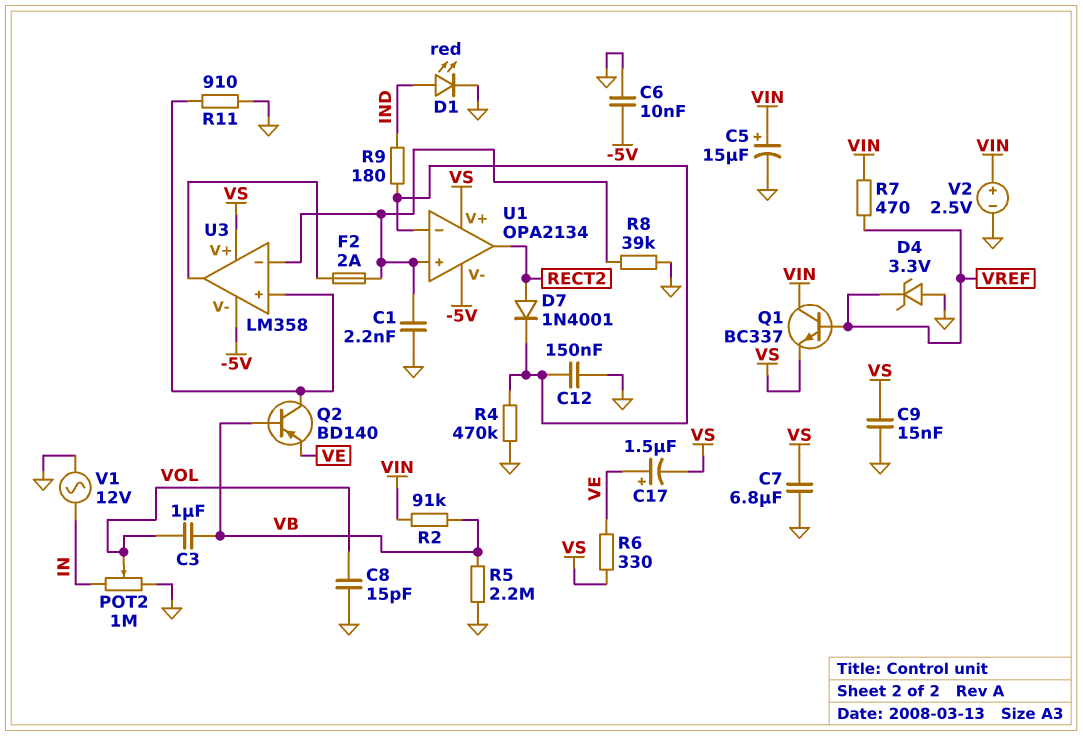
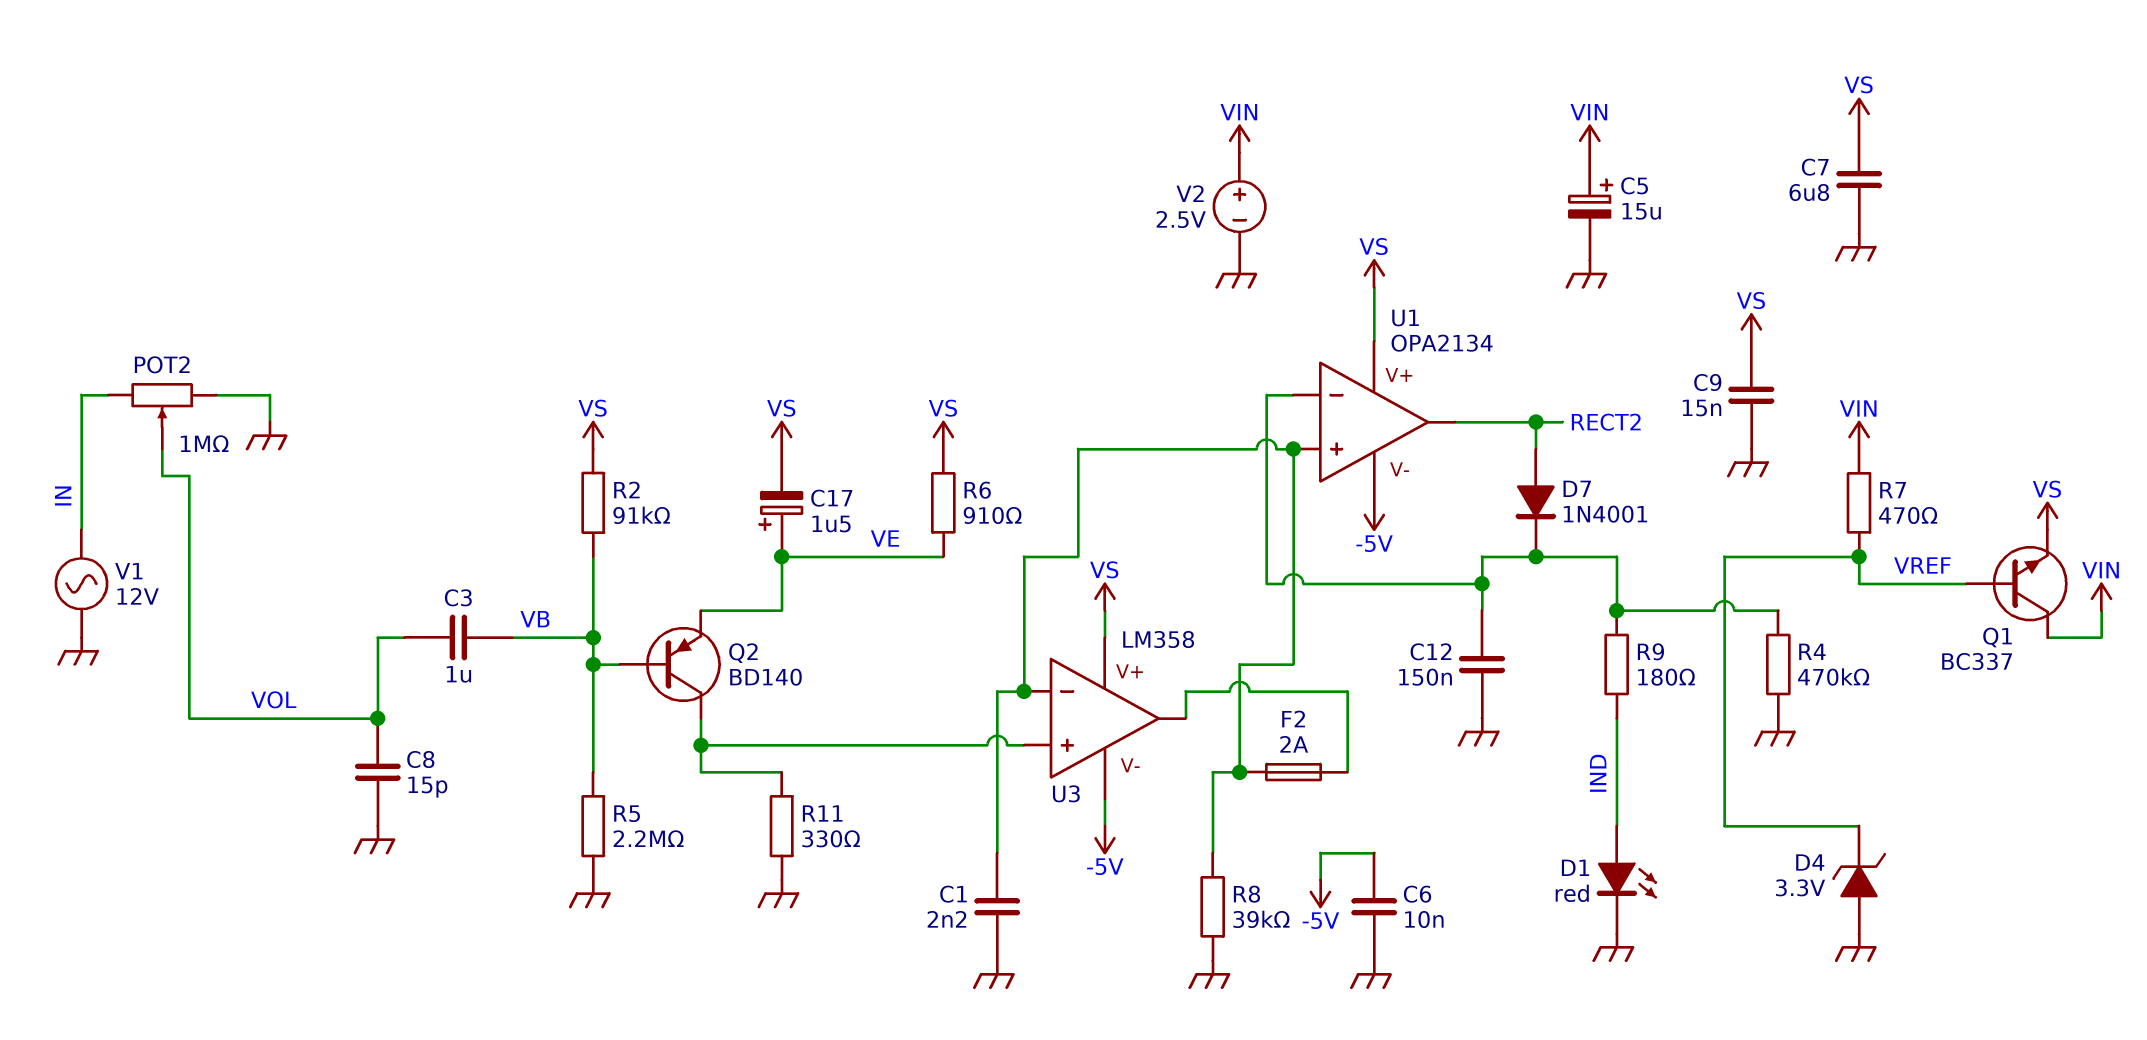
R2: 91k (VB, VIN) -> 91k (VB, VS)
R6: 330 (VE, VS) -> 910 (VE, VS)
R11: 910 (GND, U3/in+) -> 330 (GND, U3/in+)

